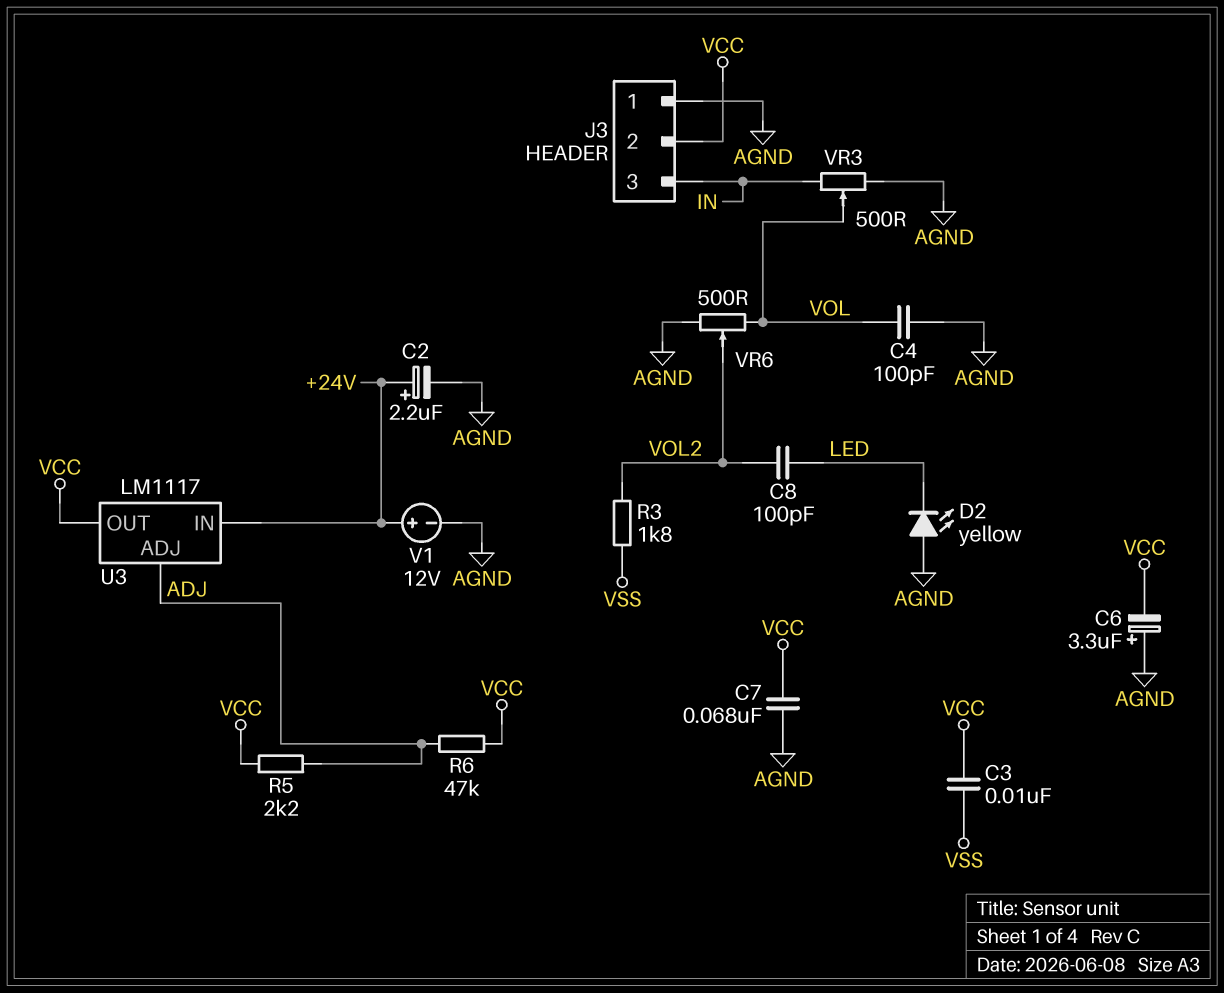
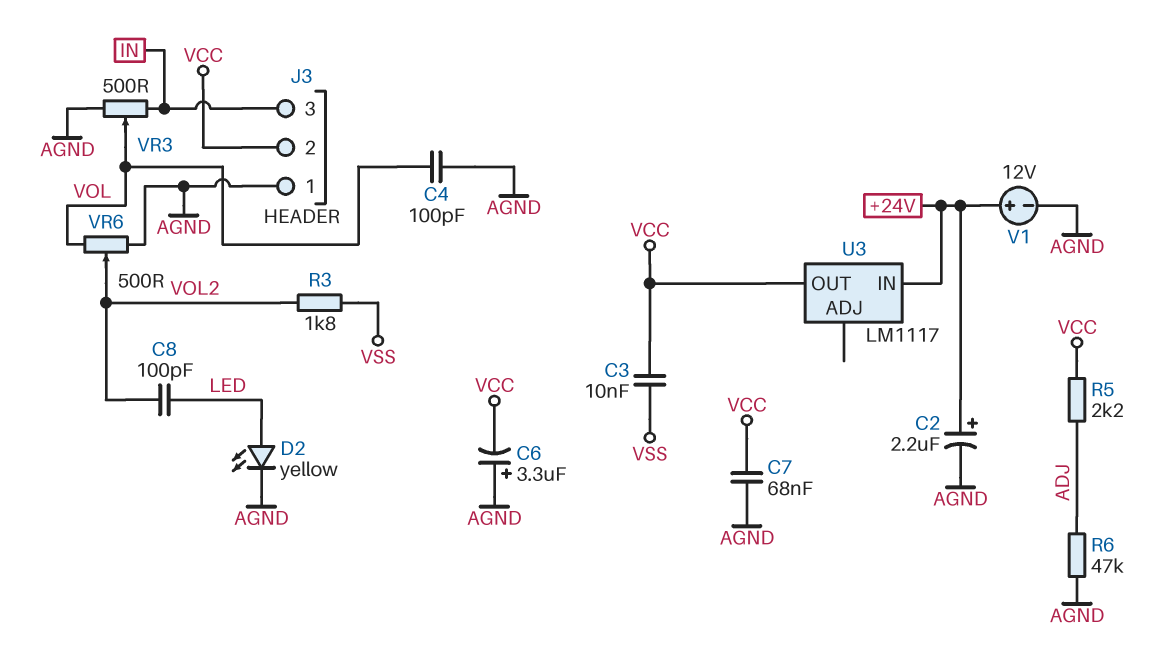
D2: LED yellow (A AGND, K LED) -> LED yellow (A LED, K AGND)
R6: 47k (ADJ, VCC) -> 47k (ADJ, AGND)
U3 pin ADJ: ADJ -> none

